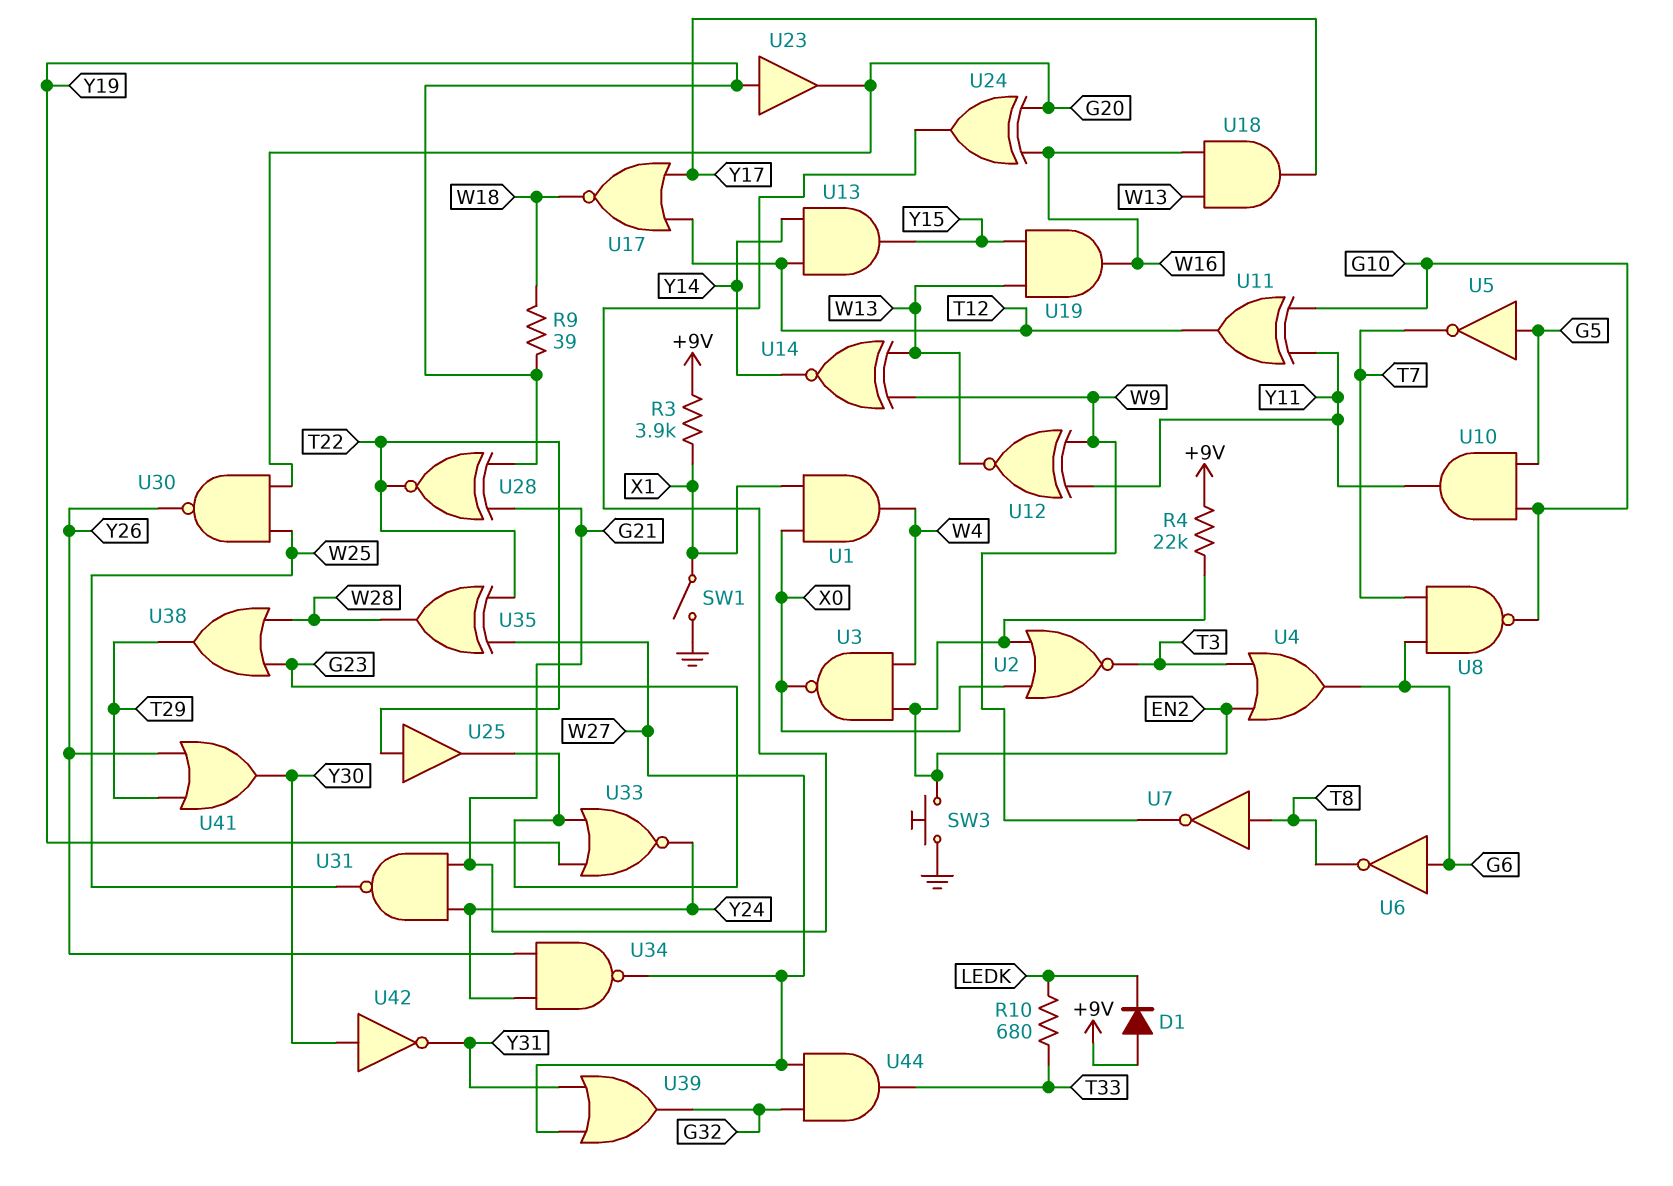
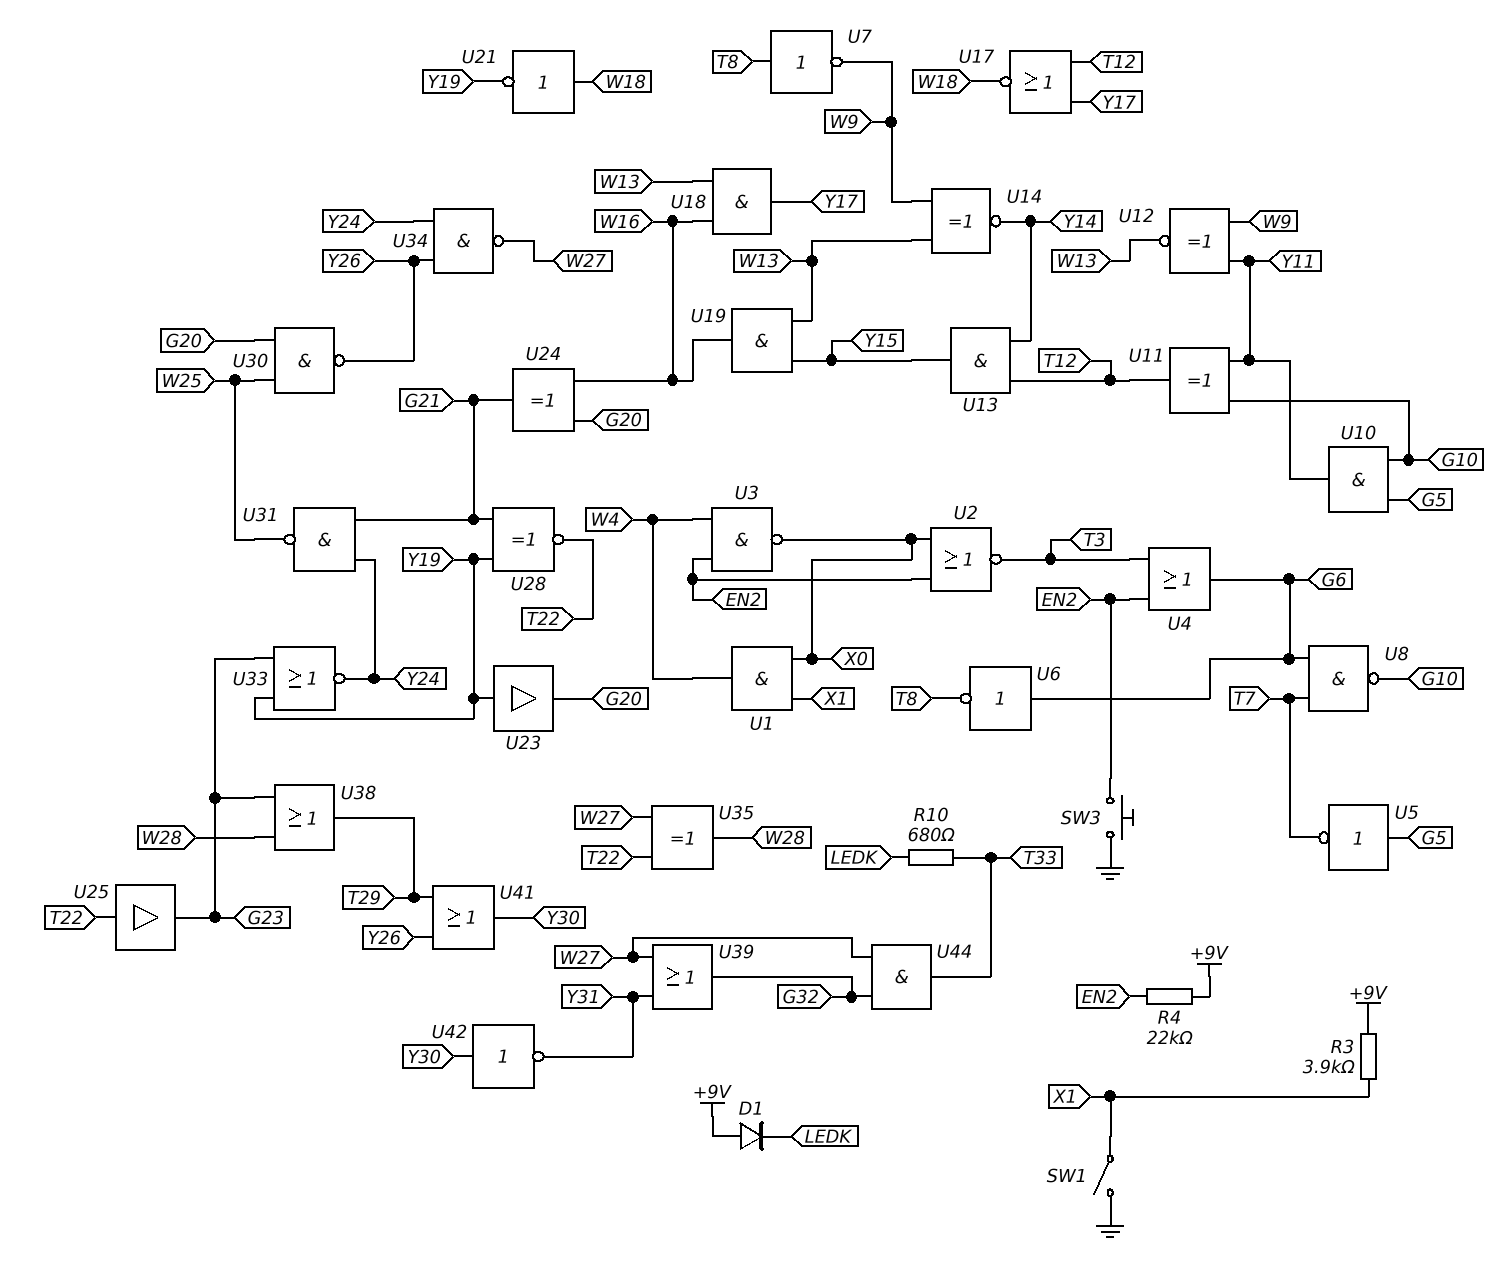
R9: 39 (W18, Y19) -> none
U21: none -> NOT (in W18, out Y19)

